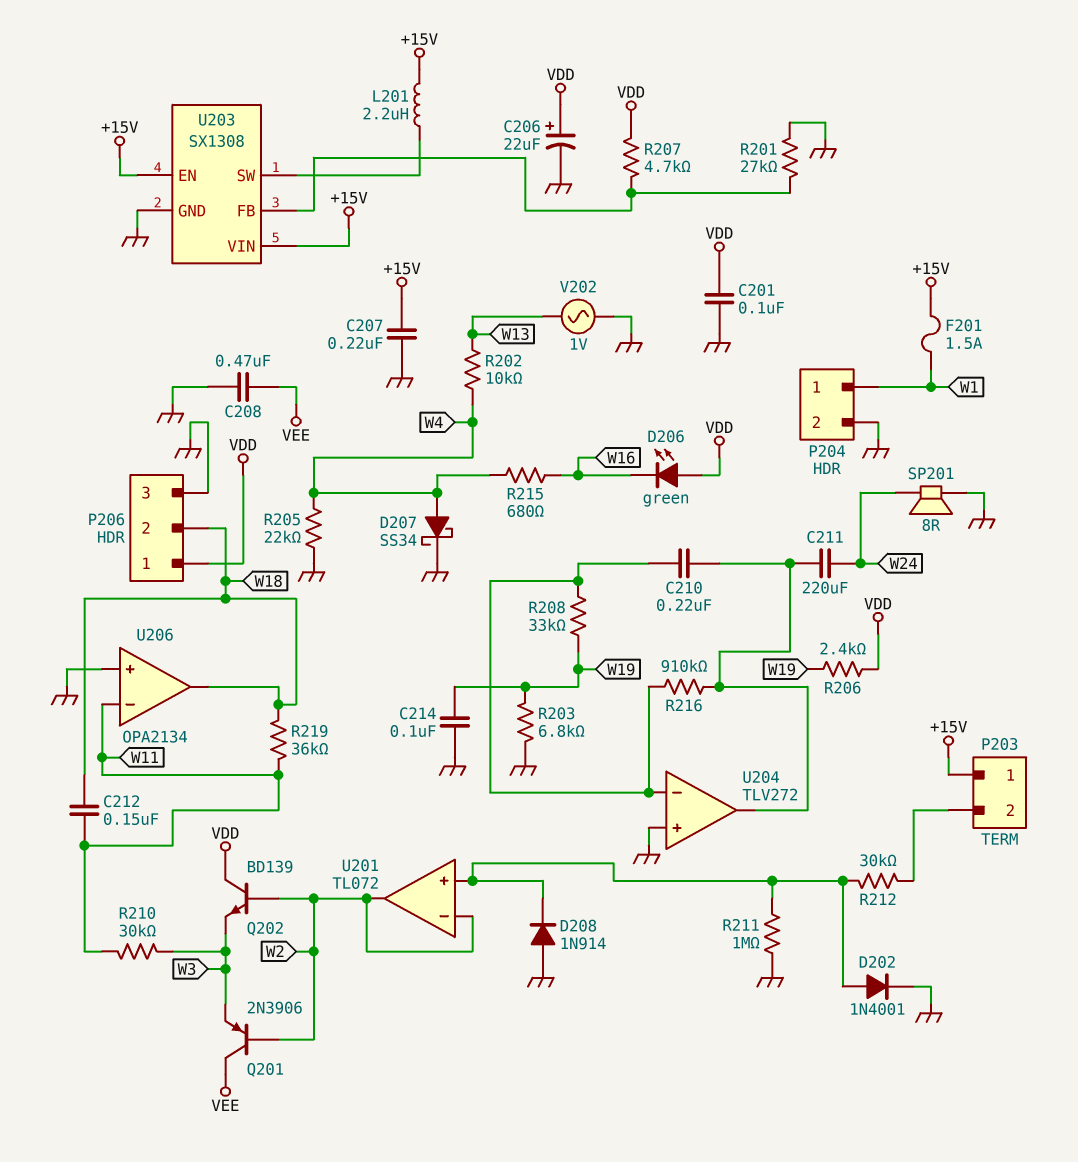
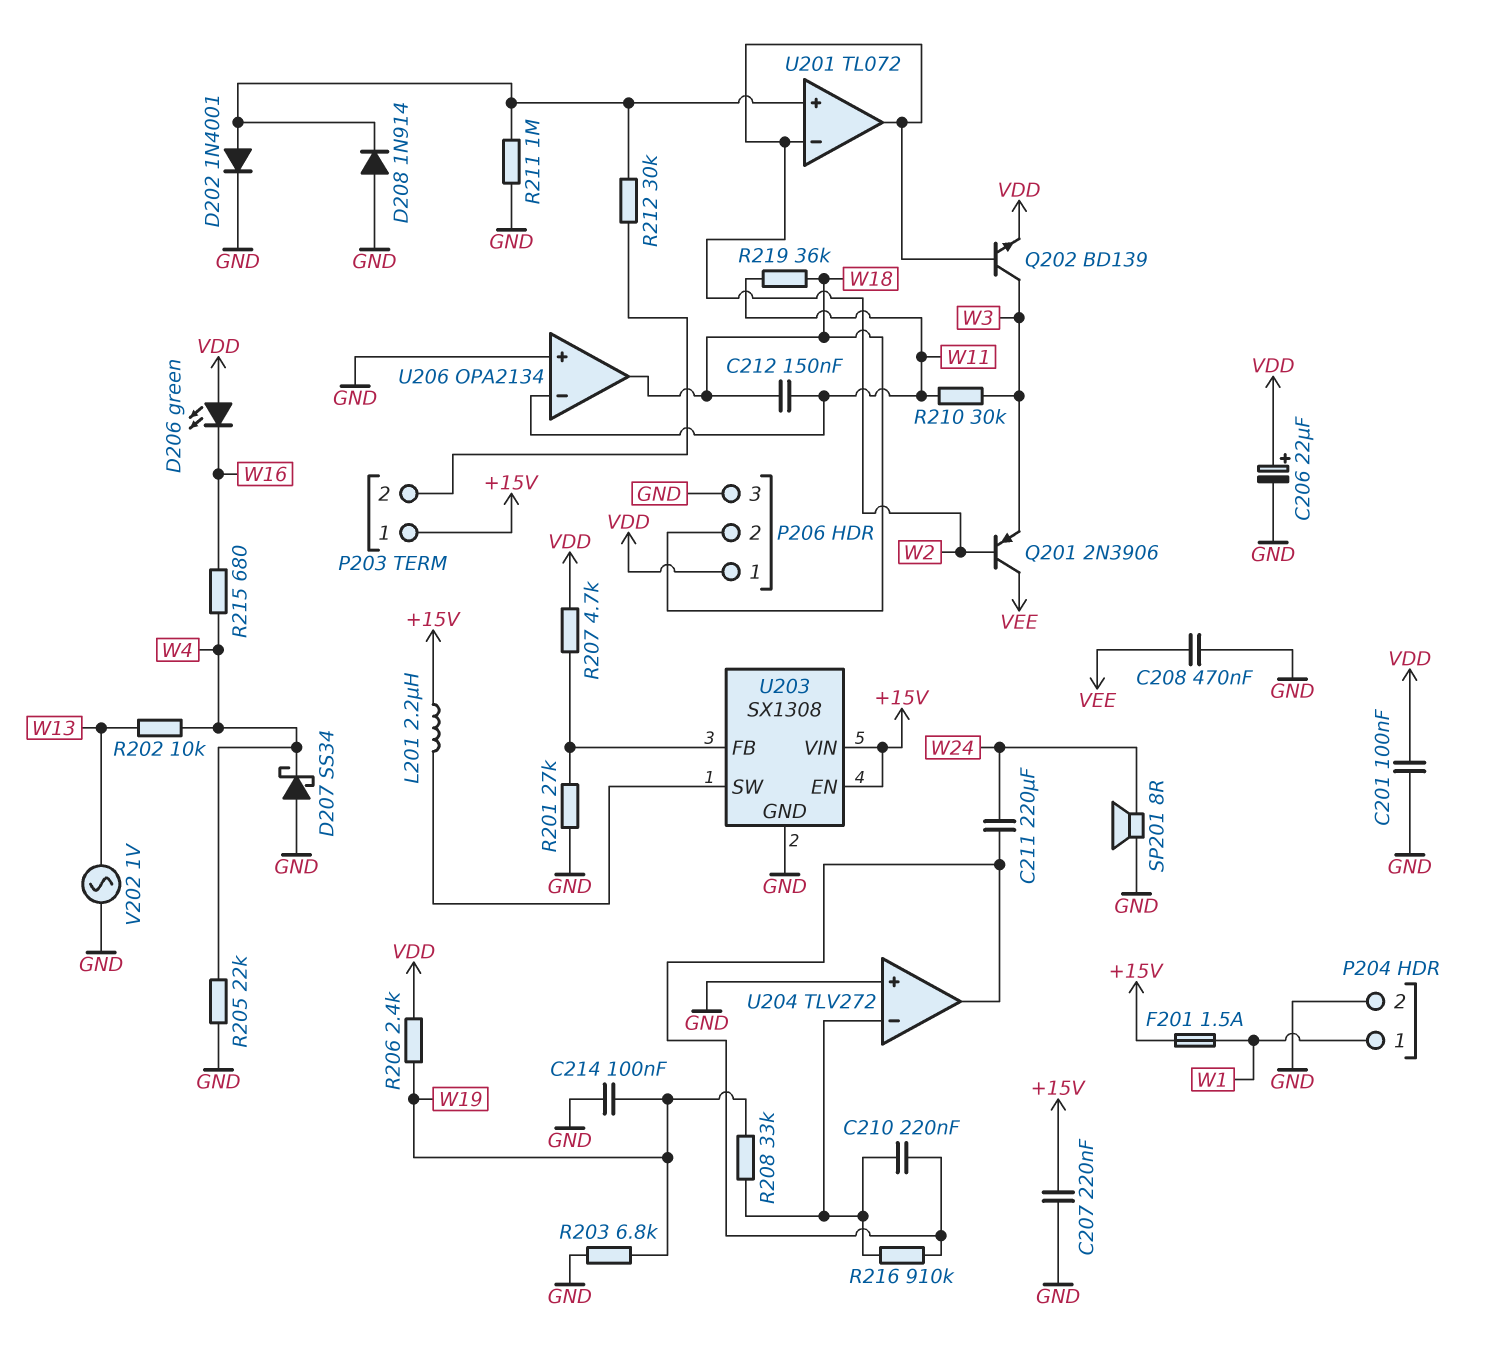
D207: schottky SS34 (A W4, K GND) -> schottky SS34 (A GND, K W4)
Q202: NPN BD139 (B W2, C VDD, E W3) -> NPN BD139 (B W2, C W3, E VDD)

